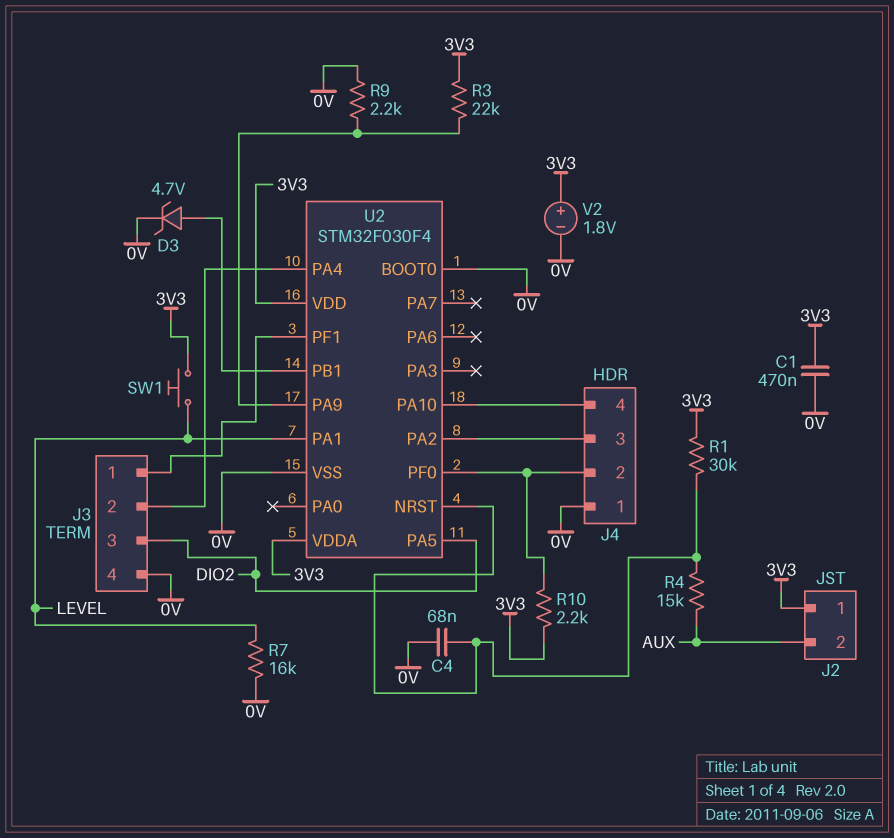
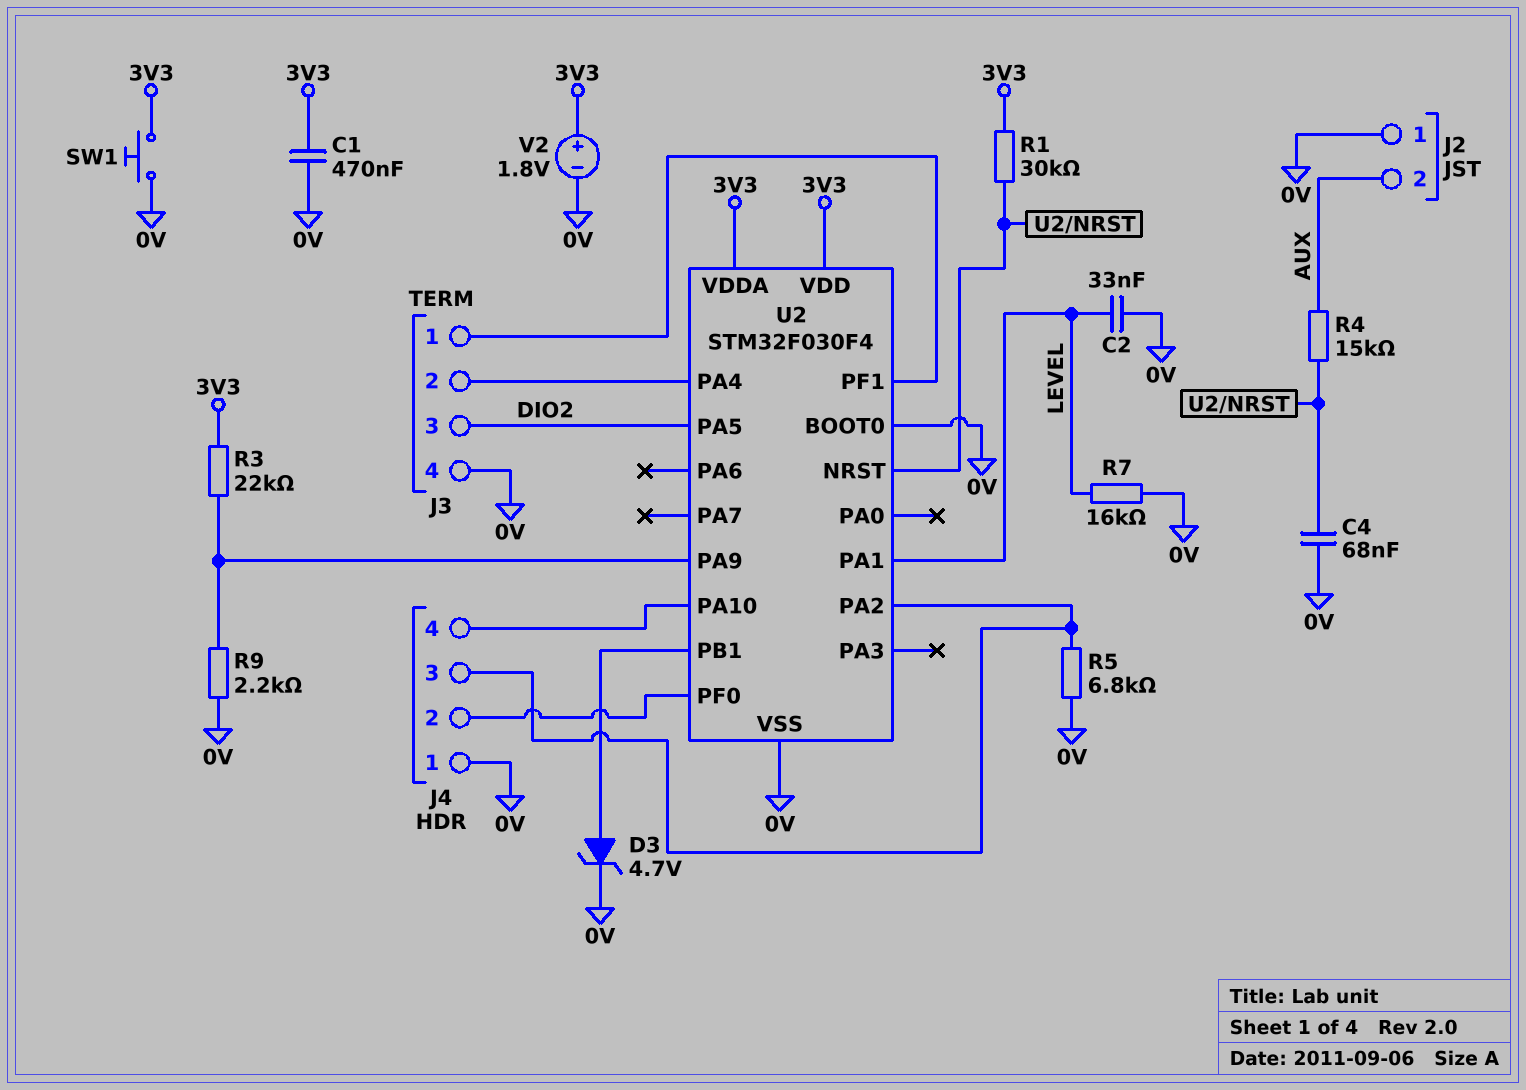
C2: none -> 33nF (0V, LEVEL)
J2 pin 1: 3V3 -> 0V
R5: none -> 6.8k (0V, J4/3)
R10: 2.2k (3V3, J4/2) -> none
SW1: button (3V3, LEVEL) -> button (0V, 3V3)

